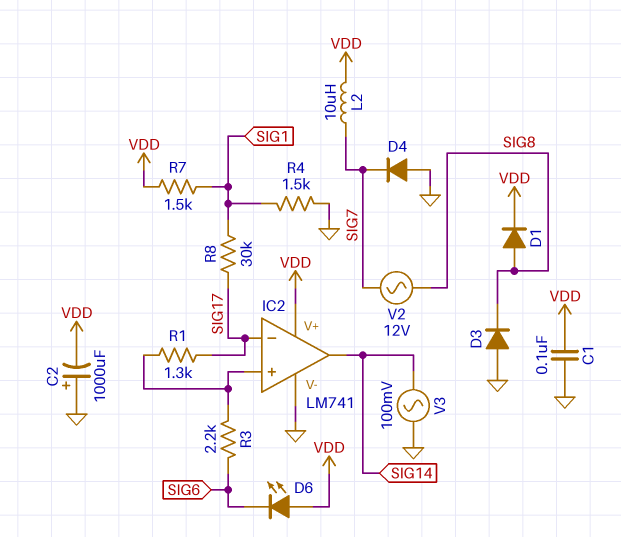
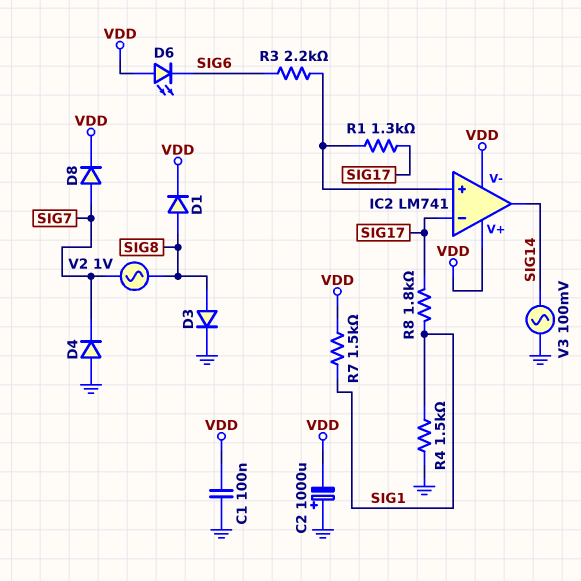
D3: diode (A GND, K SIG8) -> diode (A SIG8, K GND)
D8: none -> diode (A SIG7, K VDD)
IC2 pin V-: GND -> VDD
L2: 10uH (SIG7, VDD) -> none
R8: 30k (SIG1, SIG17) -> 1.8k (SIG1, SIG17)
V2: AC 12V (SIG7, SIG8) -> AC 1V (SIG7, SIG8)

